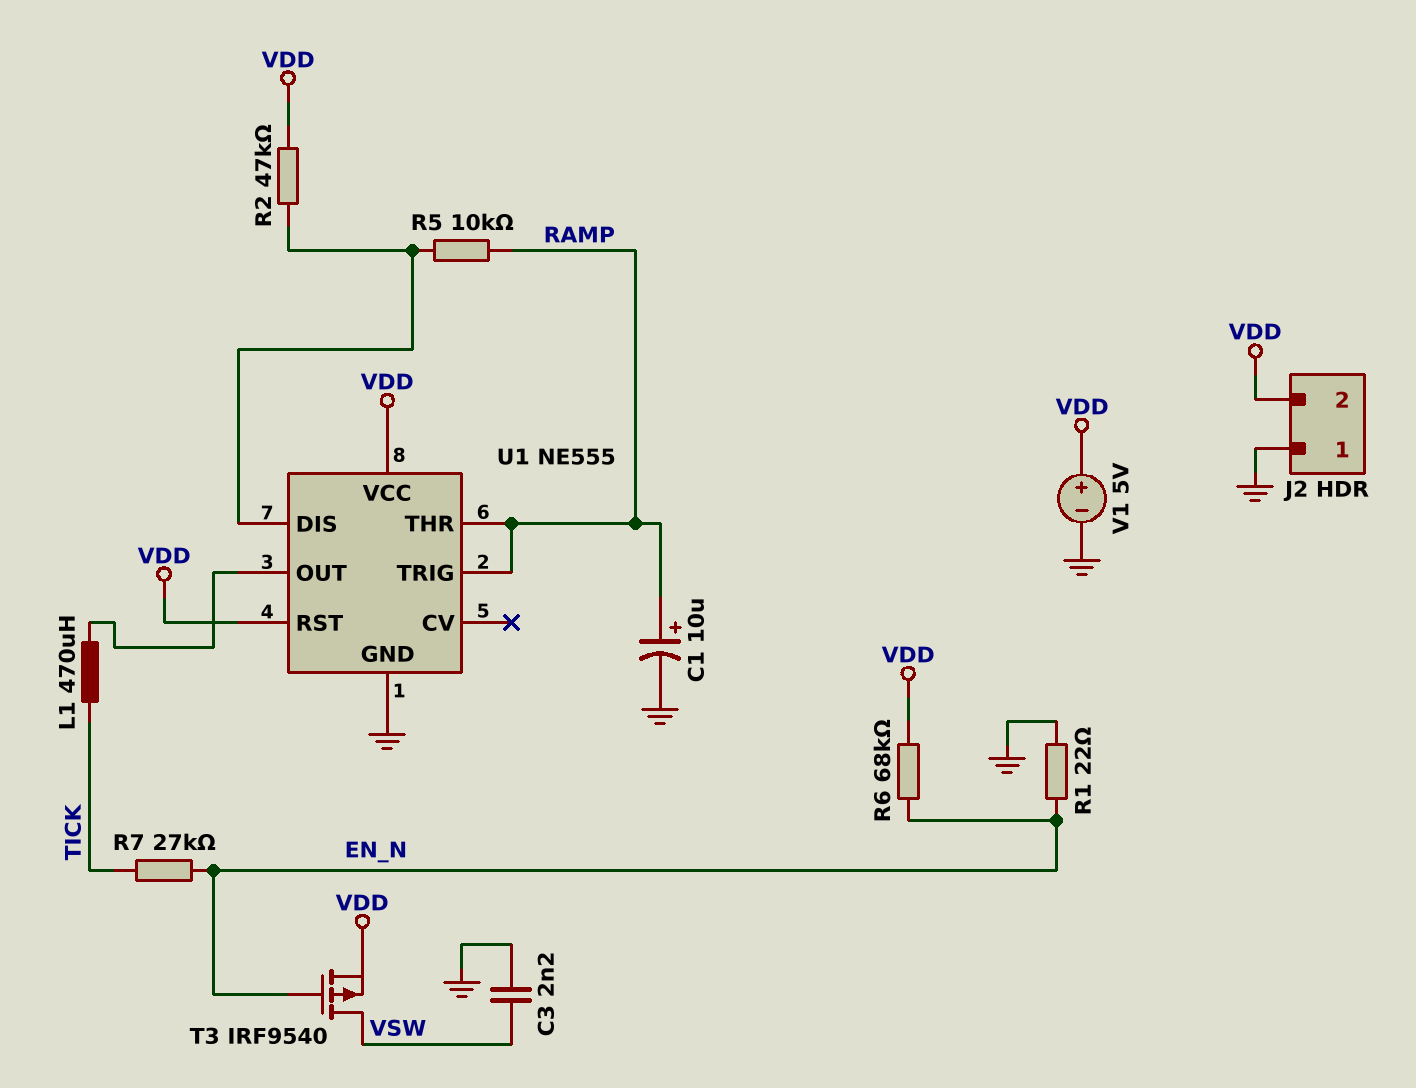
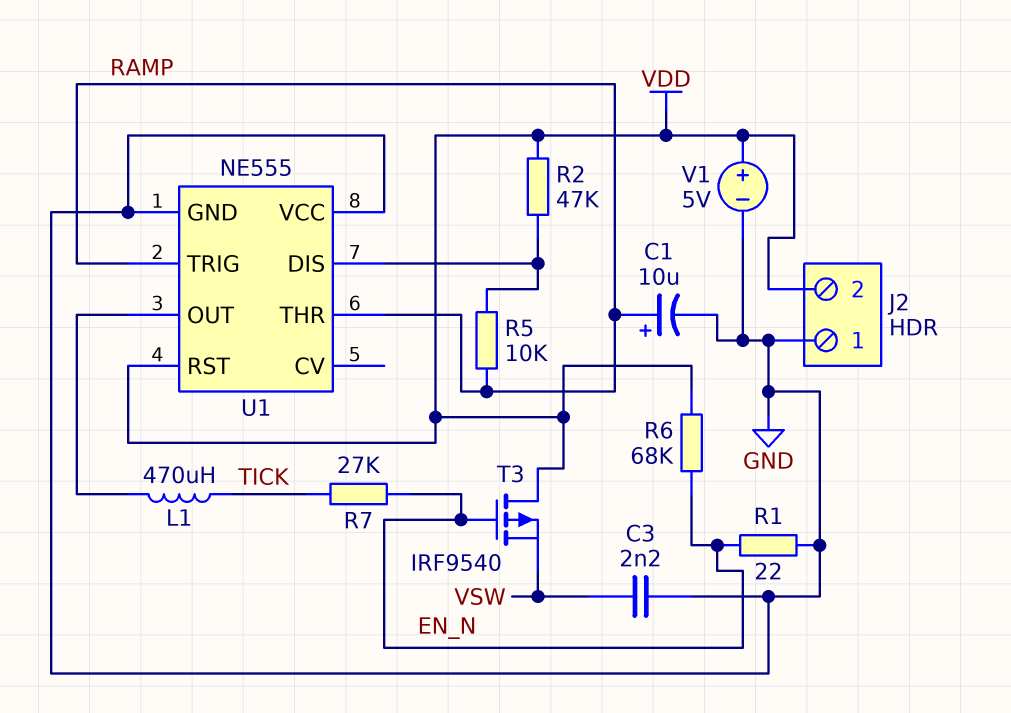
T3: PMOS IRF9540 (G EN_N, D VSW, S VDD) -> PMOS IRF9540 (G EN_N, D VDD, S VSW)
U1 pin VCC: VDD -> GND

